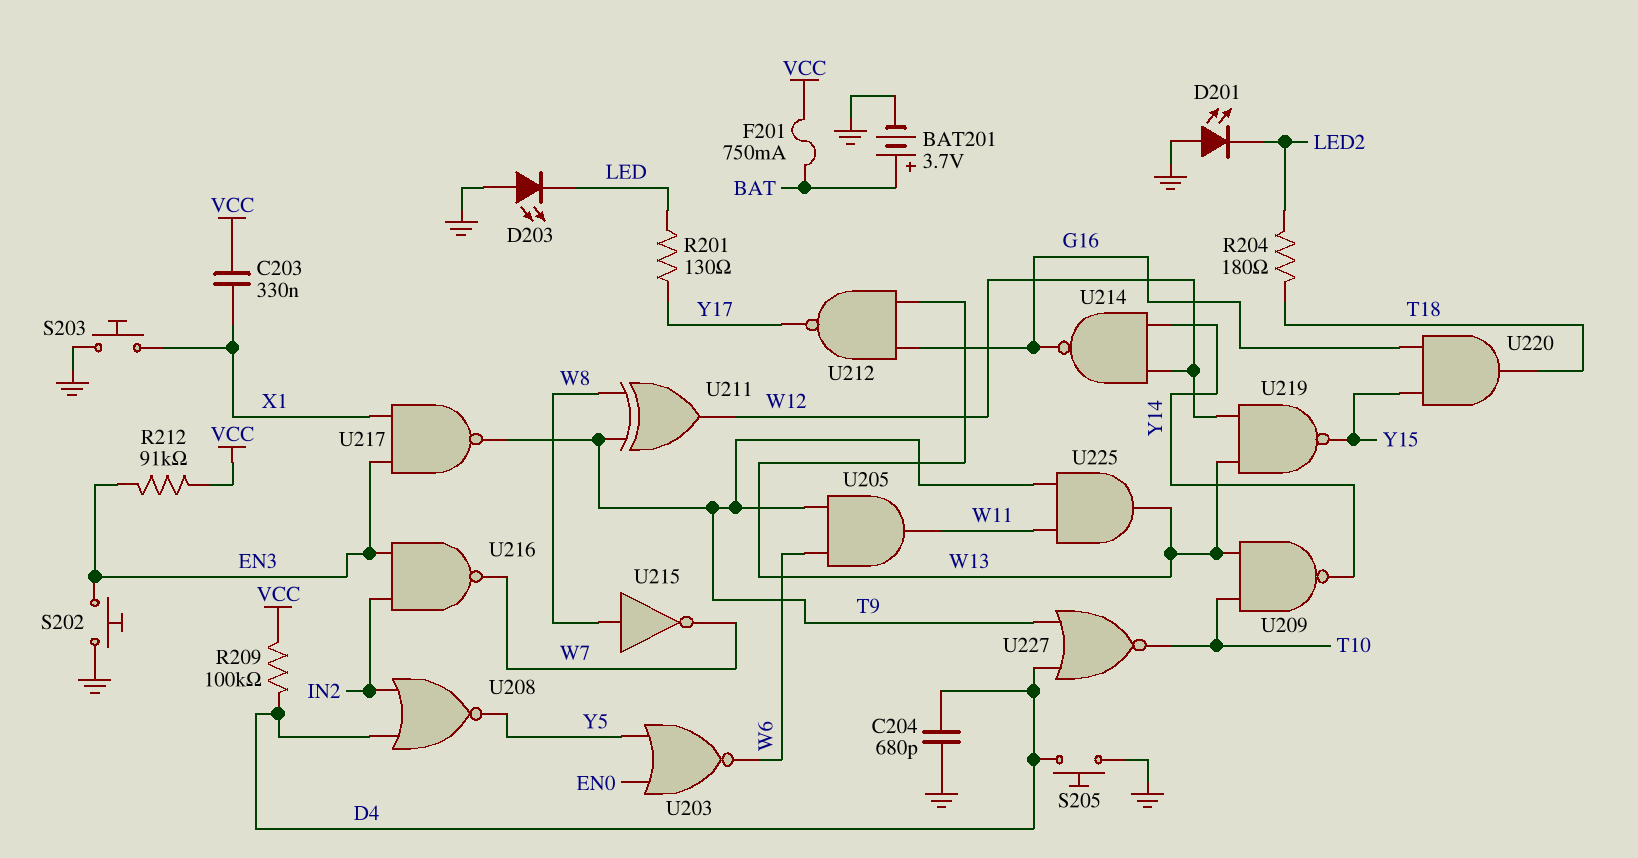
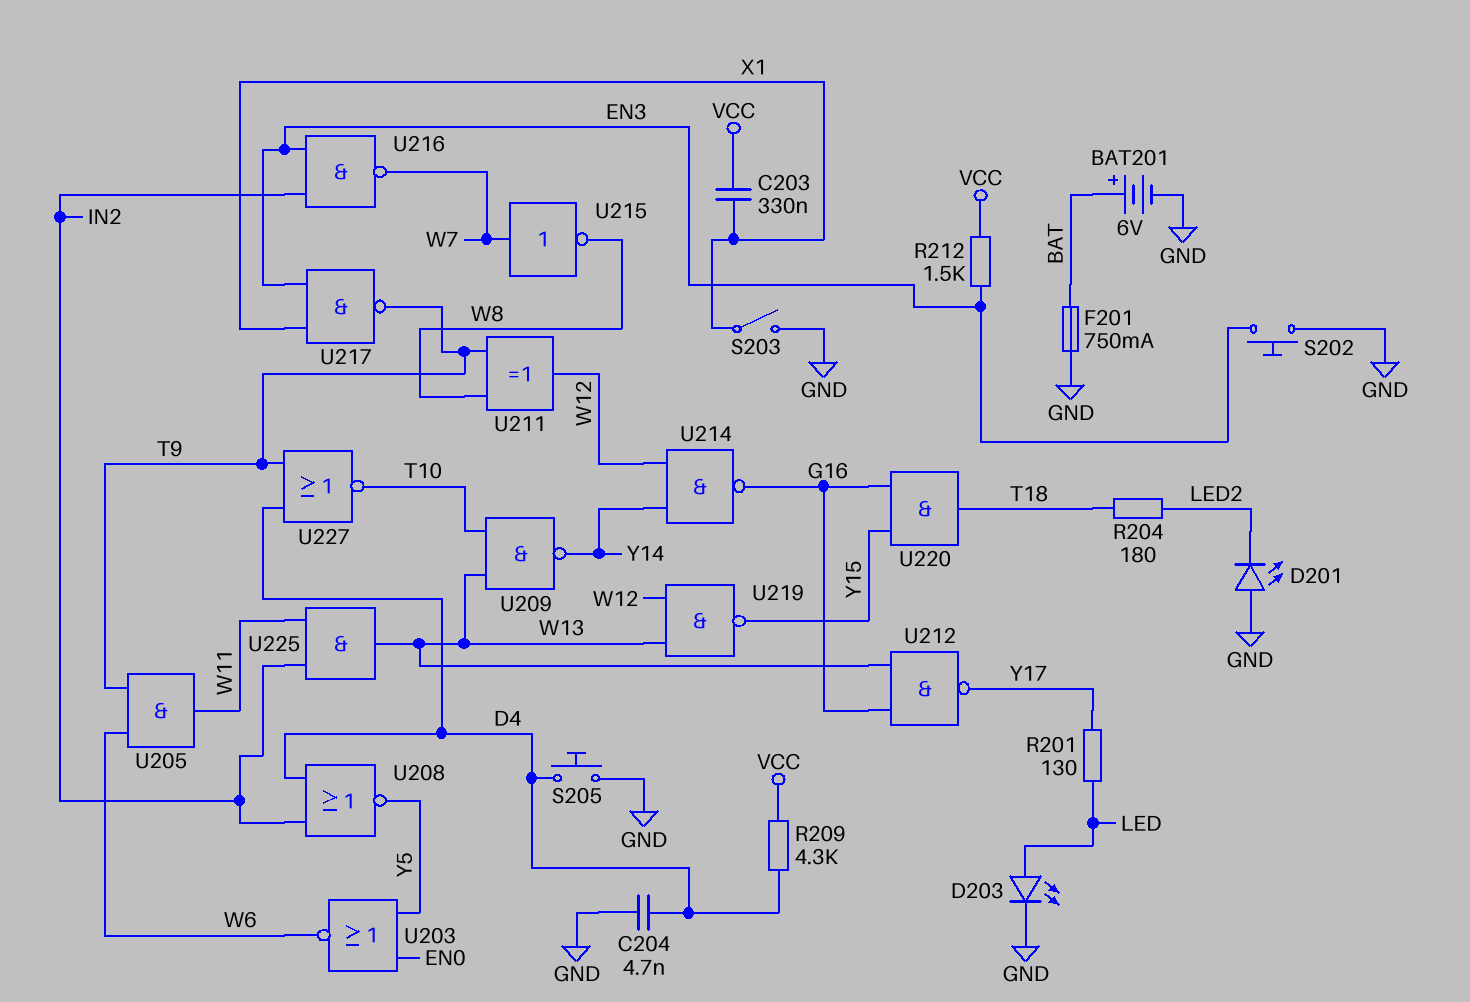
BAT201: 3.7V (plus BAT, minus GND) -> 6V (plus BAT, minus GND)
C204: 680pF (D4, GND) -> 4.7nF (D4, GND)
D203: LED (A GND, K LED) -> LED (A LED, K GND)
F201: 750mA (BAT, VCC) -> 750mA (BAT, GND)
R209: 100k (D4, VCC) -> 4.3k (D4, VCC)
R212: 91k (EN3, VCC) -> 1.5k (EN3, VCC)
S203: button (GND, X1) -> switch (GND, X1)
U215: NOT (in W8, out W7) -> NOT (in W7, out W8)
U225: AND (in T9, in W11, out W13) -> AND (in IN2, in W11, out W13)

